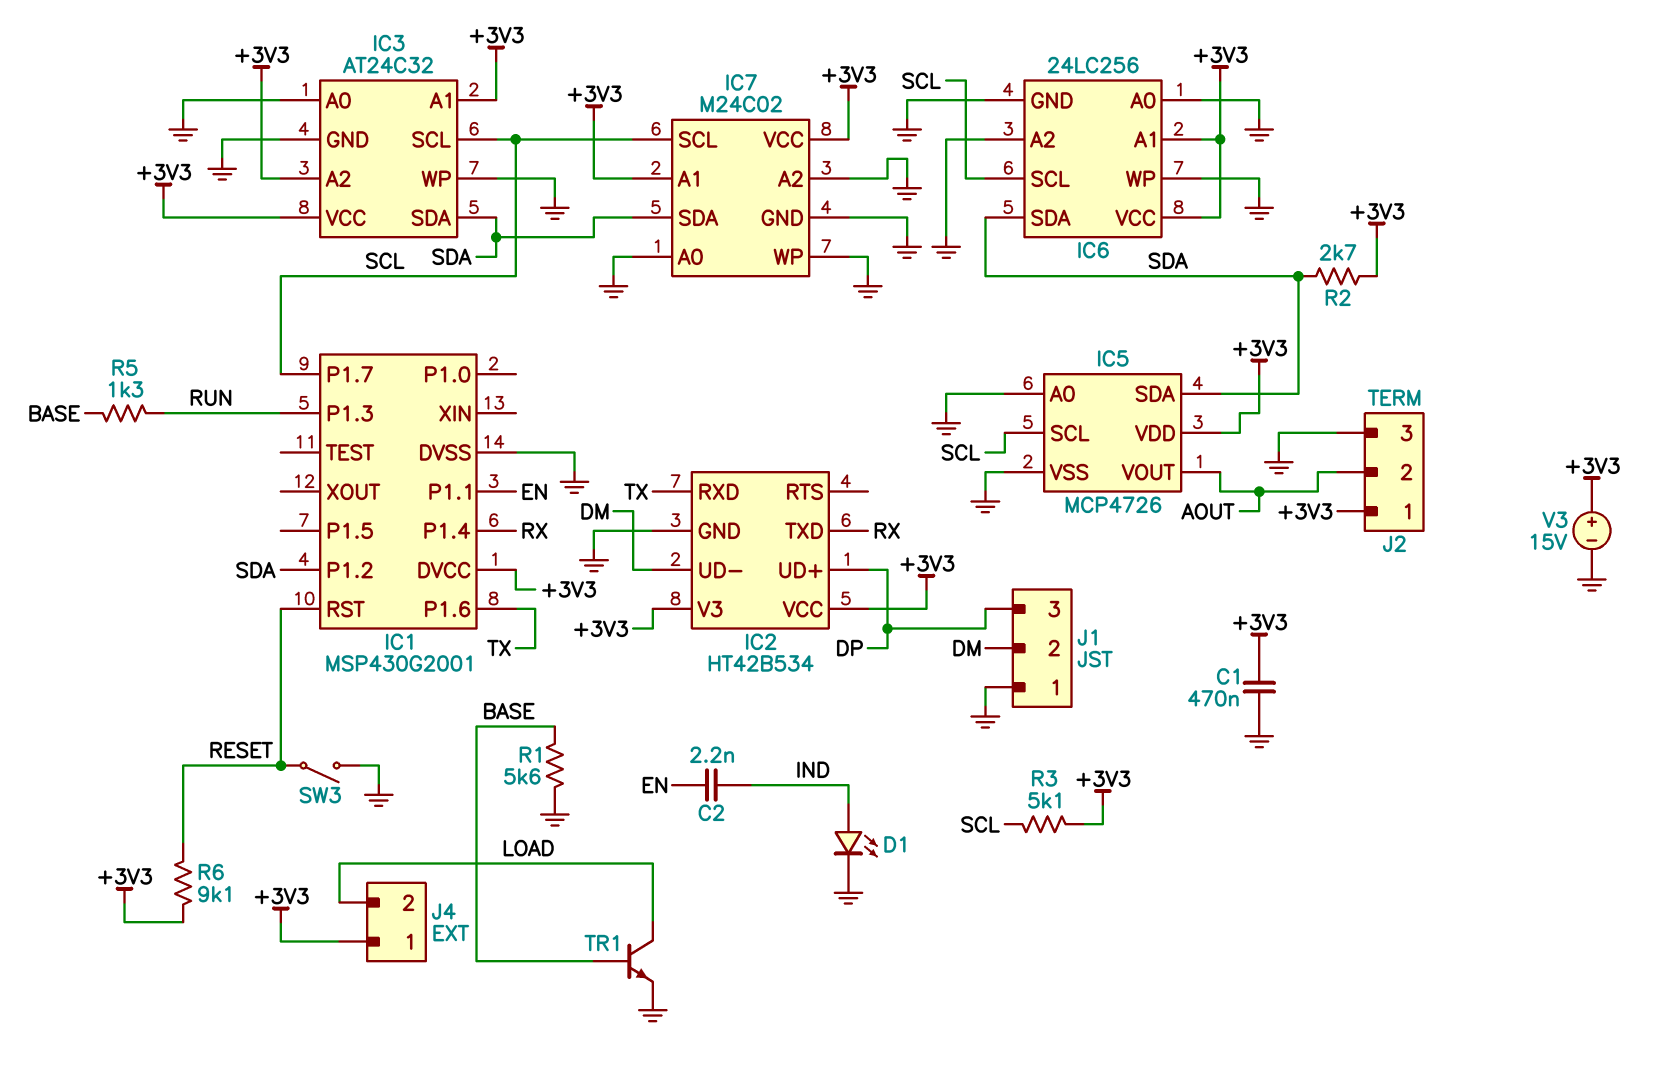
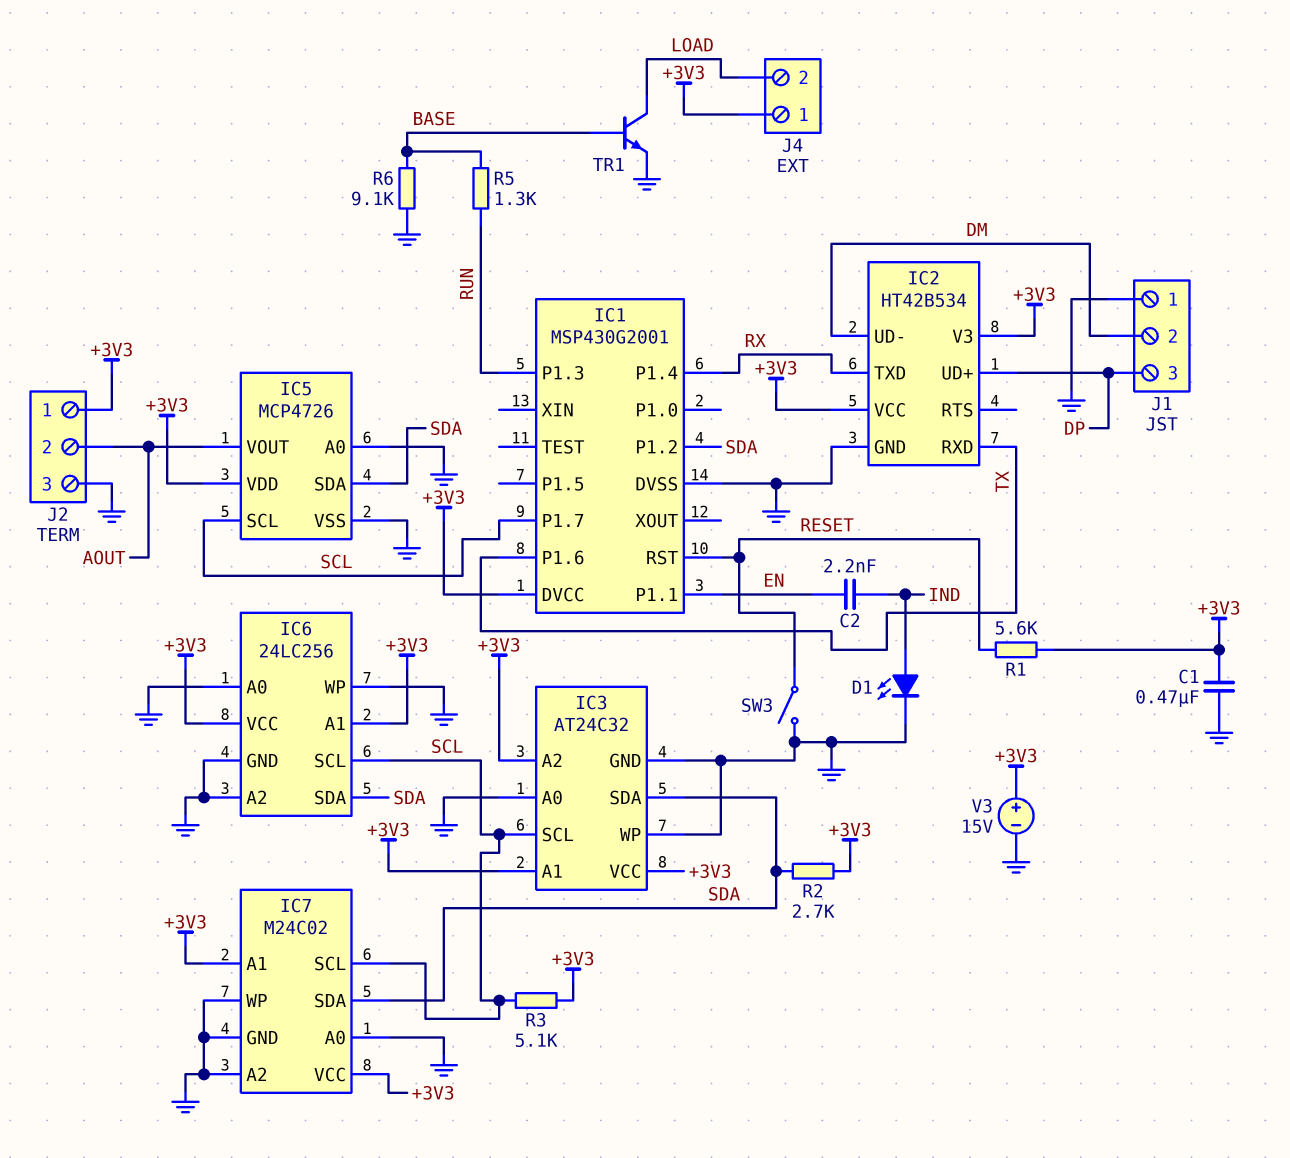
R1: 5.6k (BASE, GND) -> 5.6k (+3V3, RESET)
R6: 9.1k (+3V3, RESET) -> 9.1k (BASE, GND)

